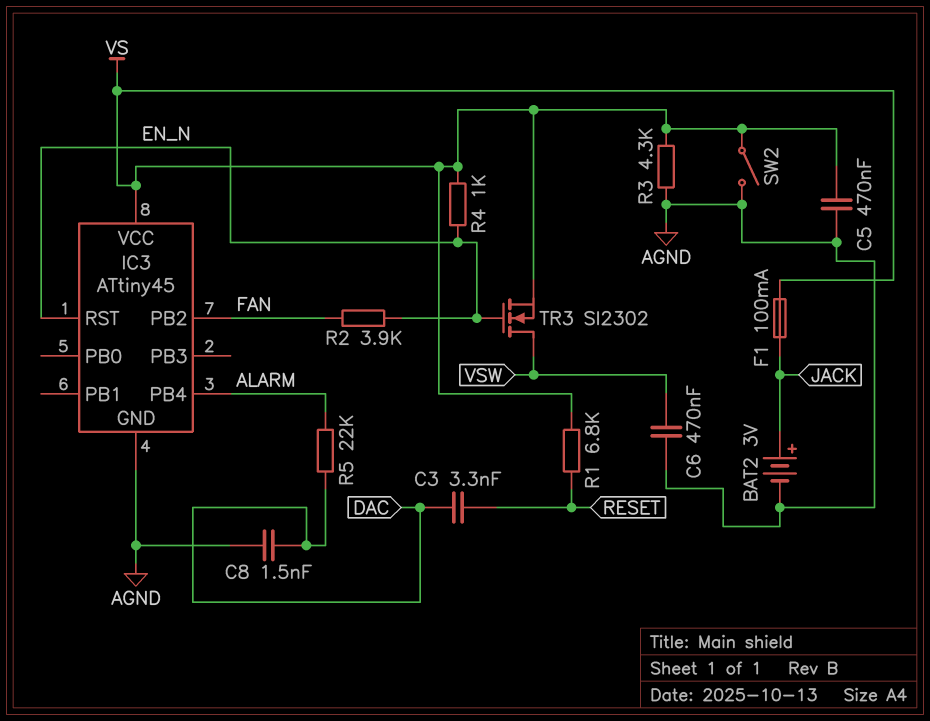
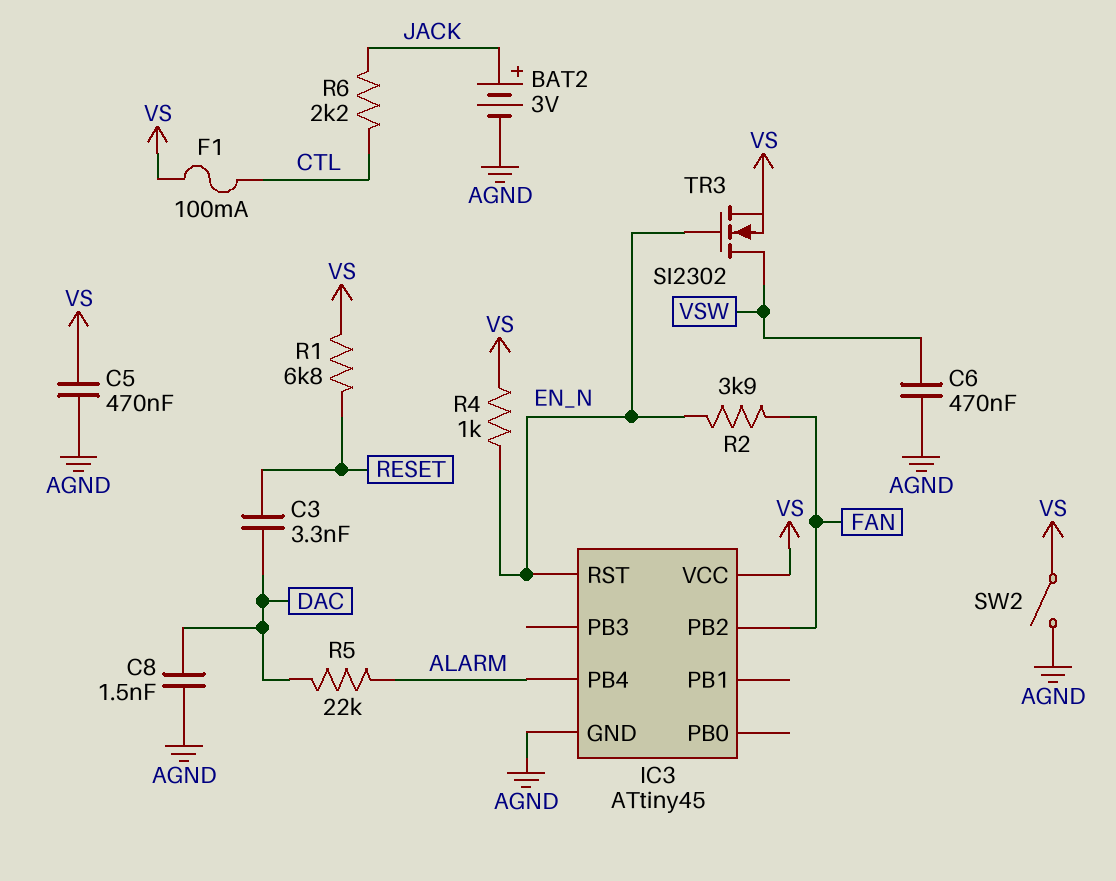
F1: 100mA (JACK, VS) -> 100mA (CTL, VS)
R3: 4.3k (AGND, VS) -> none
R6: none -> 2.2k (CTL, JACK)

